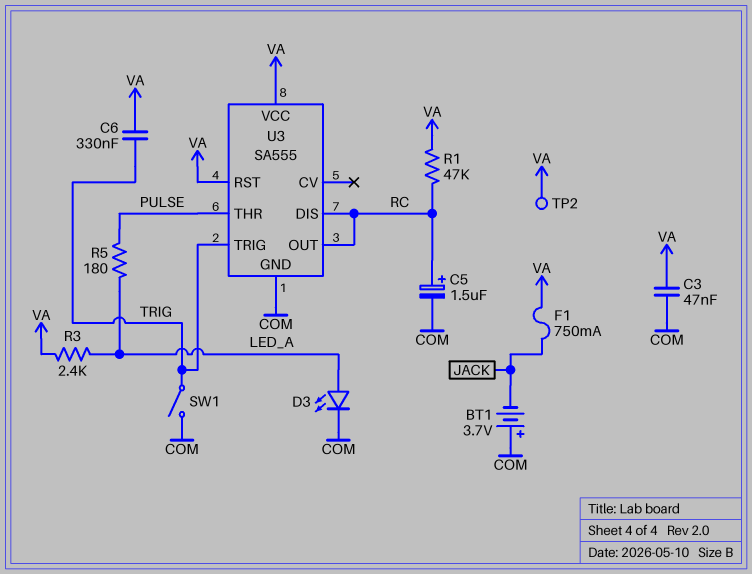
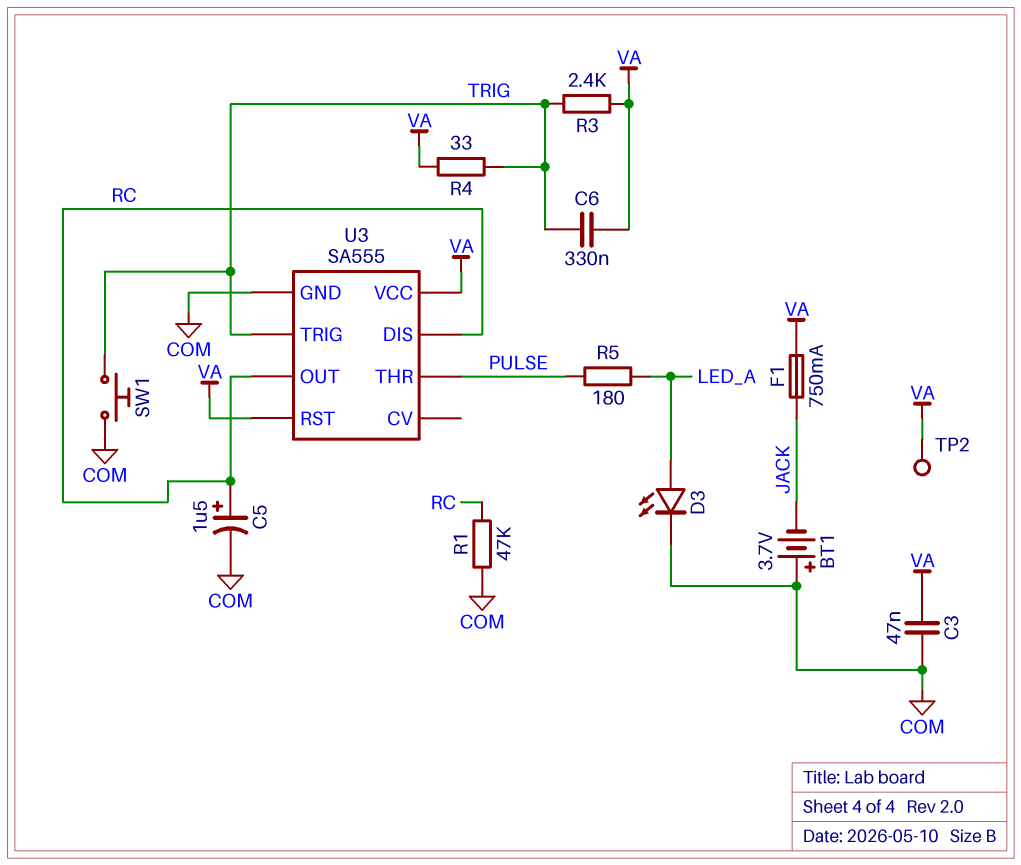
R1: 47k (RC, VA) -> 47k (COM, RC)
R3: 2.4k (LED_A, VA) -> 2.4k (TRIG, VA)
R4: none -> 33 (TRIG, VA)
SW1: switch (COM, TRIG) -> button (COM, TRIG)

